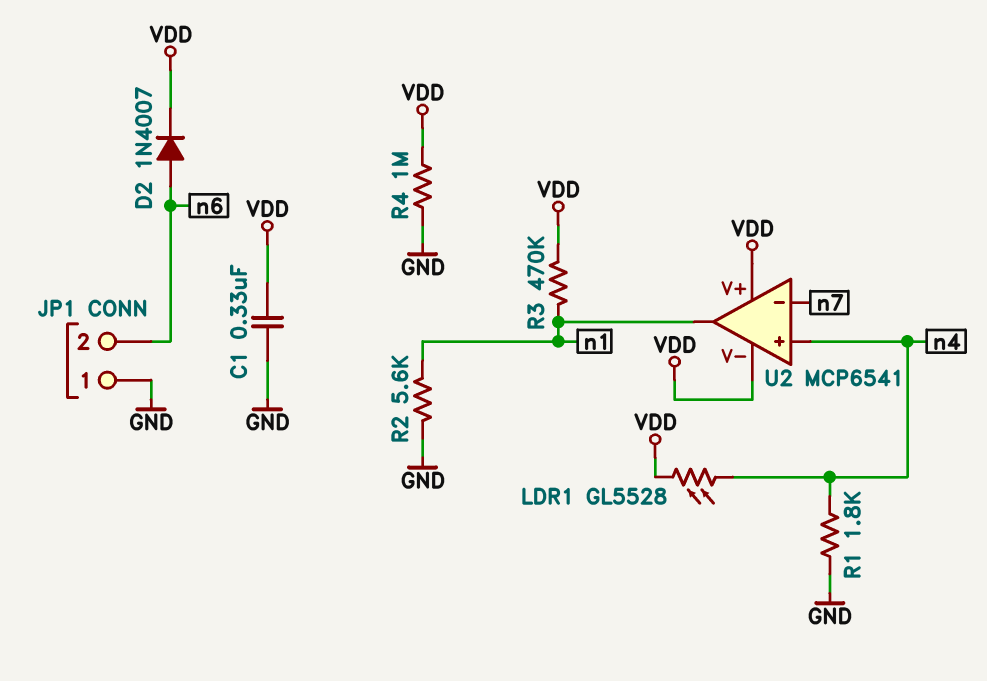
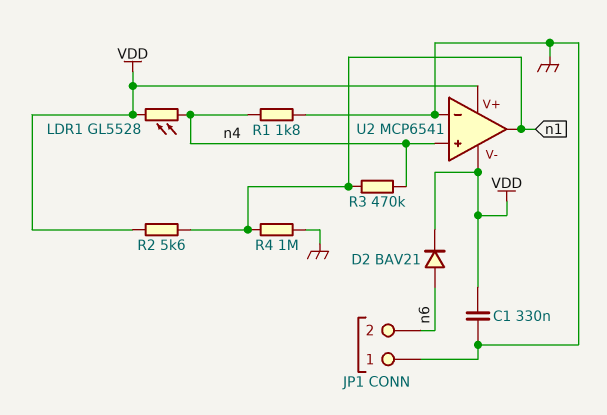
D2: diode 1N4007 (A n6, K VDD) -> diode BAV21 (A n6, K VDD)
R2: 5.6k (GND, n1) -> 5.6k (VDD, n1)
R3: 470k (VDD, n1) -> 470k (n1, n4)
R4: 1M (GND, VDD) -> 1M (GND, n1)
U2 pin in-: n7 -> GND

